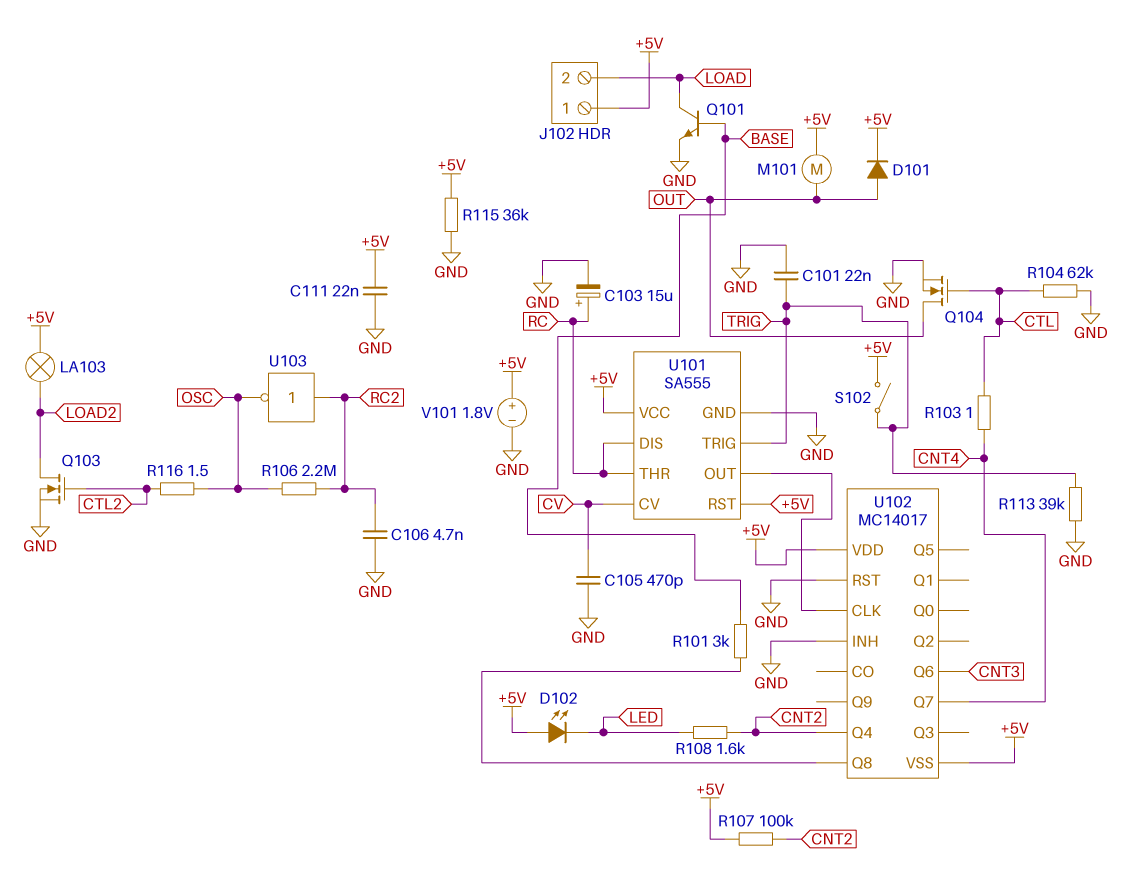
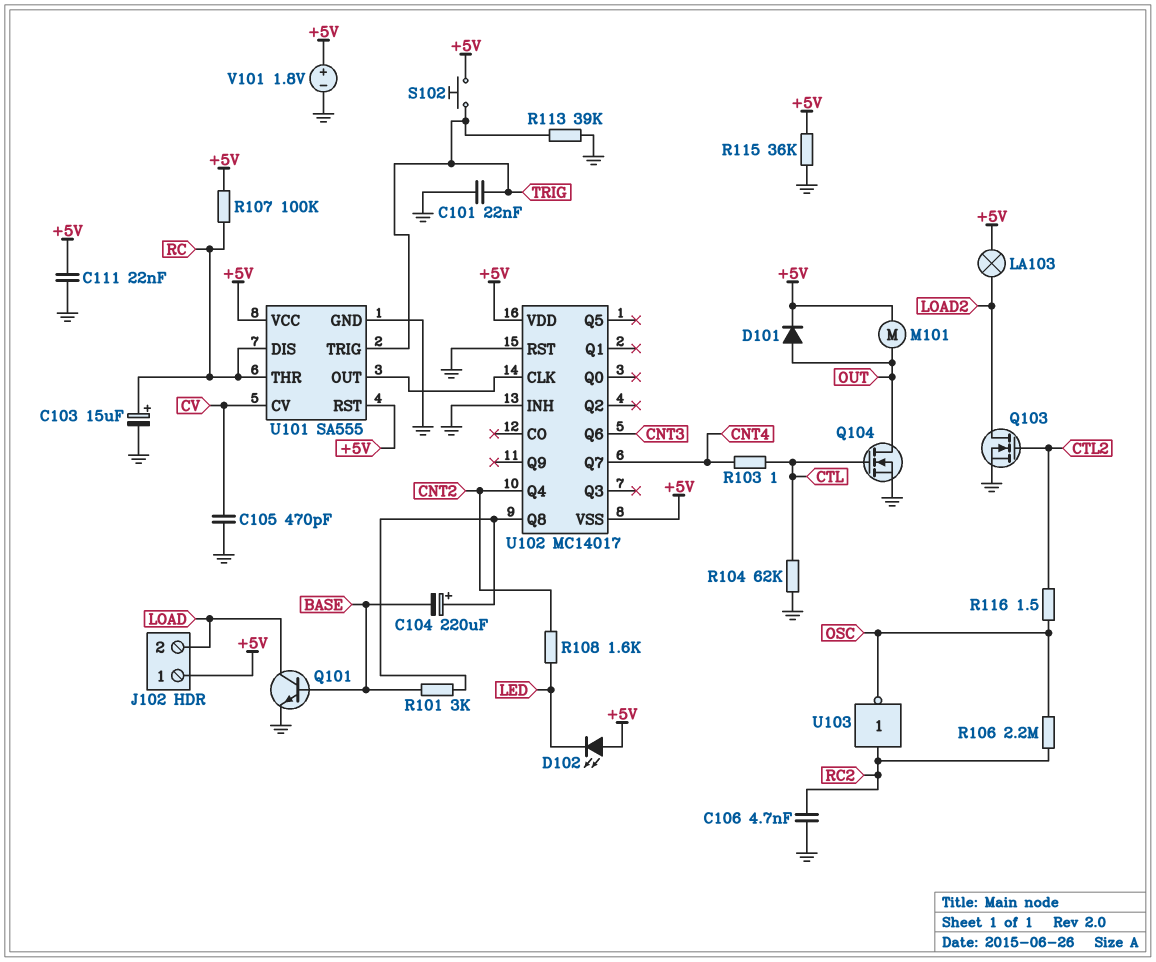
C104: none -> 220uF (plus U102/Q8, minus BASE)
R107: 100k (+5V, CNT2) -> 100k (+5V, RC)
S102: switch (+5V, TRIG) -> button (+5V, TRIG)

